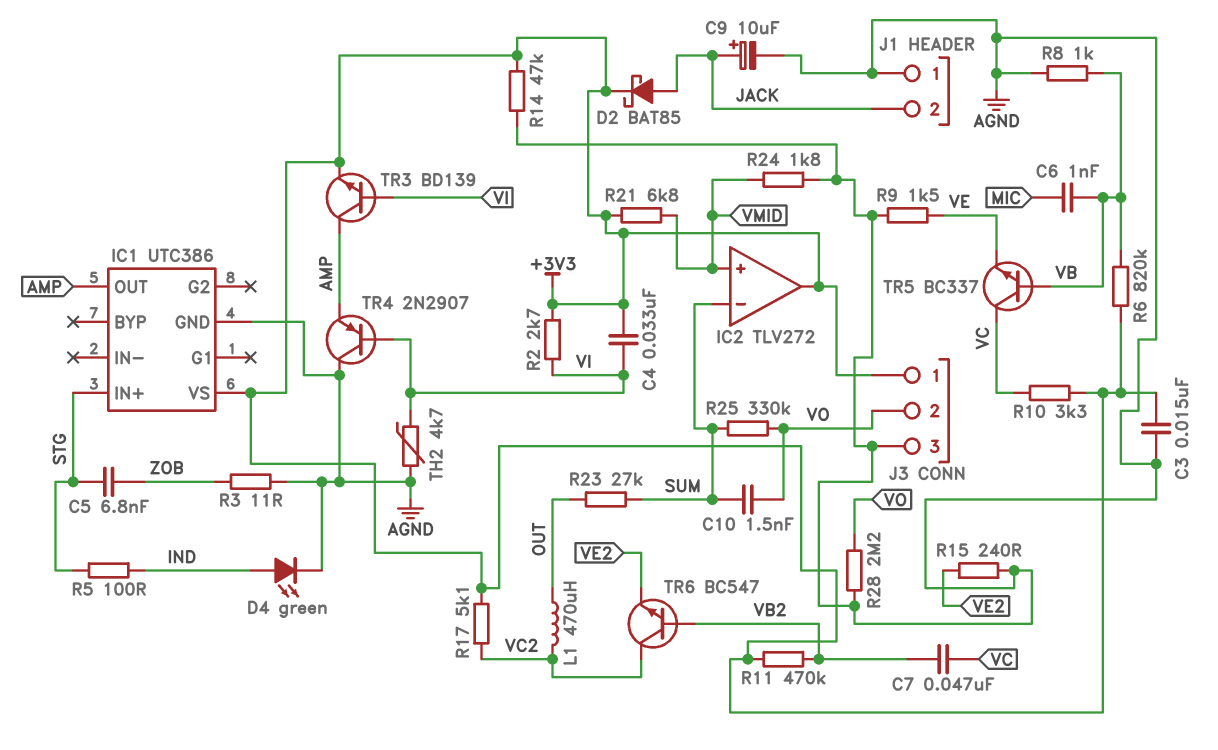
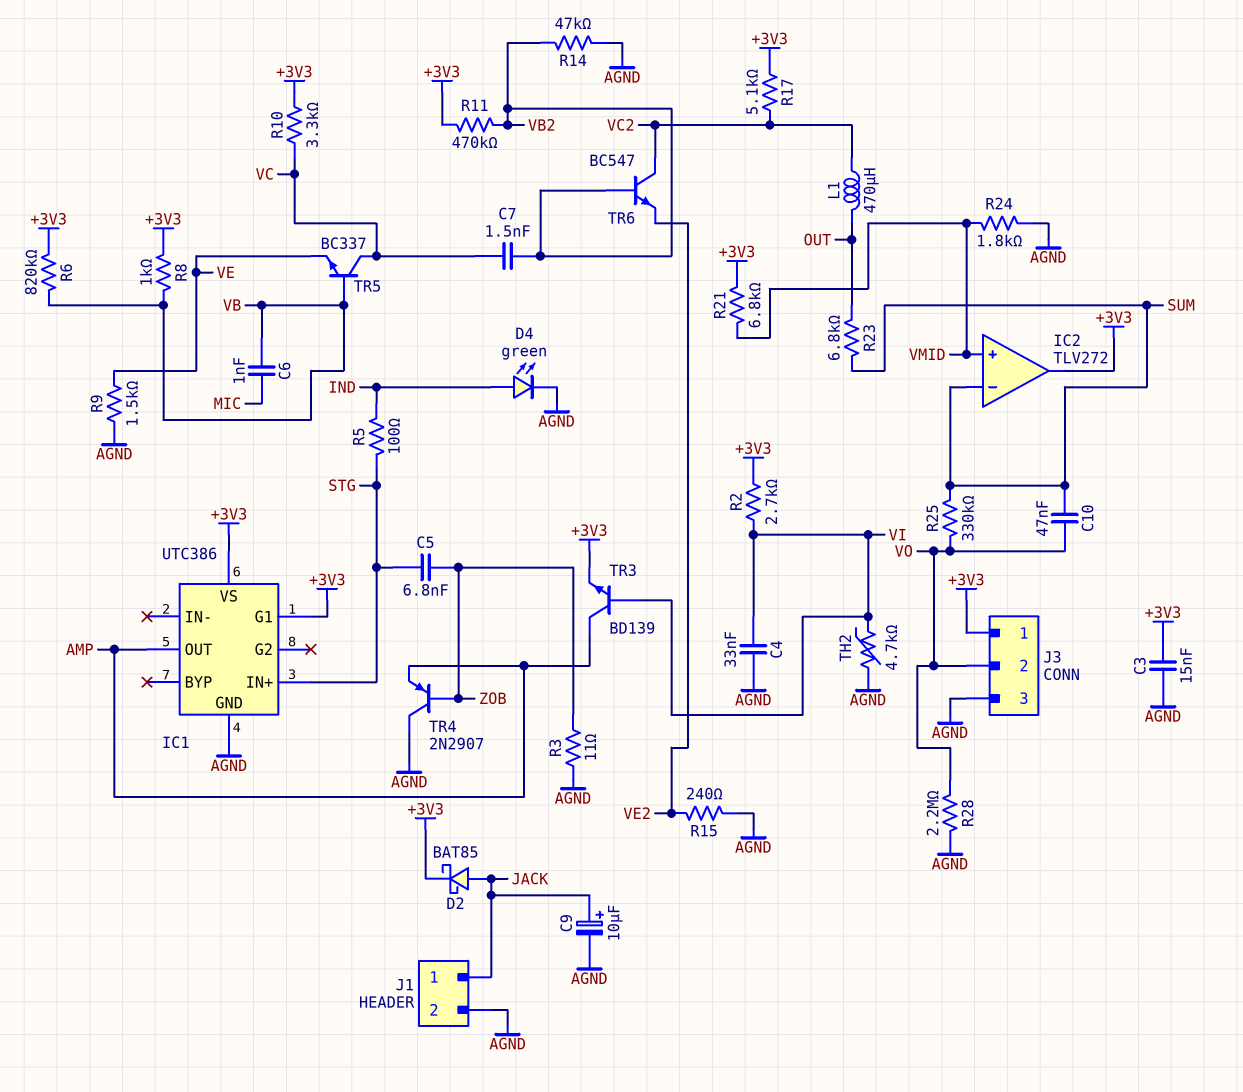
C4: 33nF (+3V3, VI) -> 33nF (AGND, VI)
C7: 47nF (VB2, VC) -> 1.5nF (VB2, VC)
C10: 1.5nF (SUM, VO) -> 47nF (SUM, VO)
IC1 pin G1: none -> +3V3
J1 pin 1: AGND -> JACK
J1 pin 2: JACK -> AGND
R8: 1k (AGND, VB) -> 1k (+3V3, VB)
R14: 47k (+3V3, AGND) -> 47k (AGND, VB2)
R23: 27k (OUT, SUM) -> 6.8k (OUT, SUM)
TR4: PNP 2N2907 (B VI, C AGND, E AMP) -> PNP 2N2907 (B ZOB, C AGND, E AMP)

